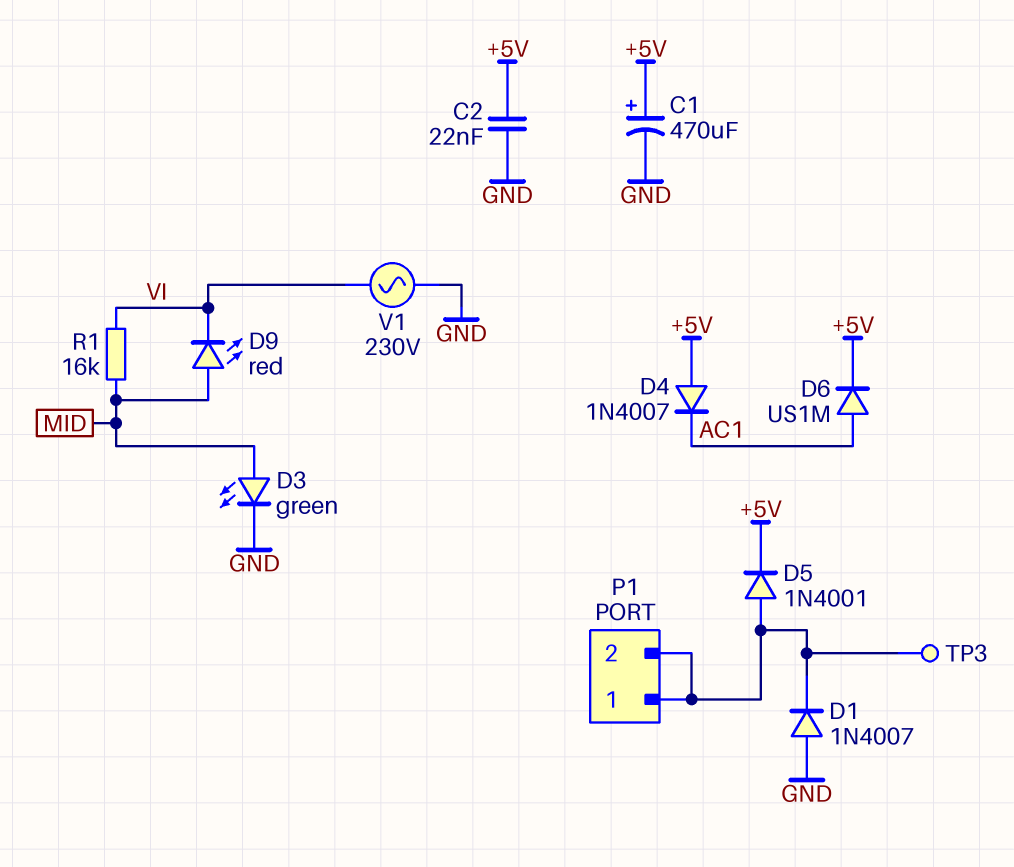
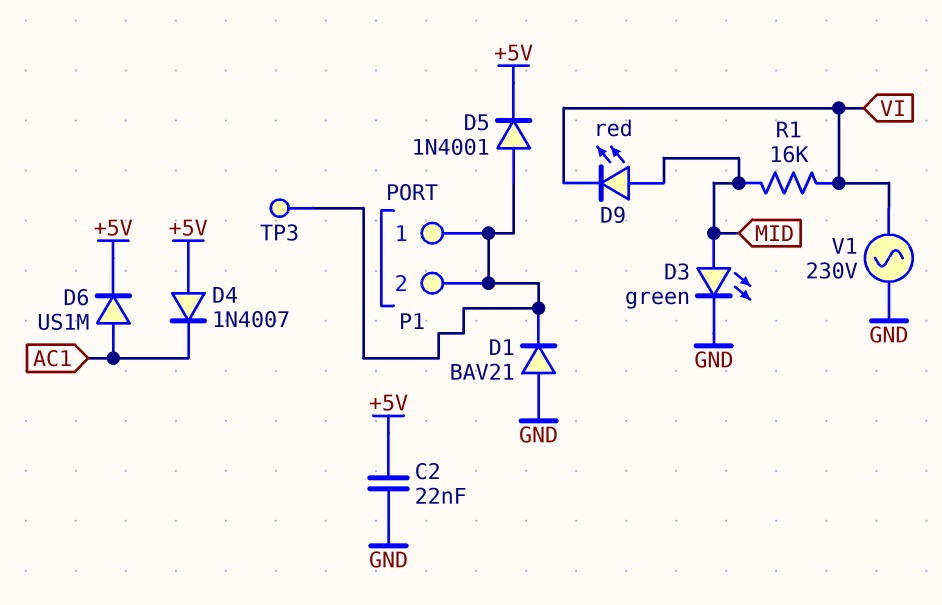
C1: 470uF (plus +5V, minus GND) -> none
D1: diode 1N4007 (A GND, K P1/1) -> diode BAV21 (A GND, K P1/1)

